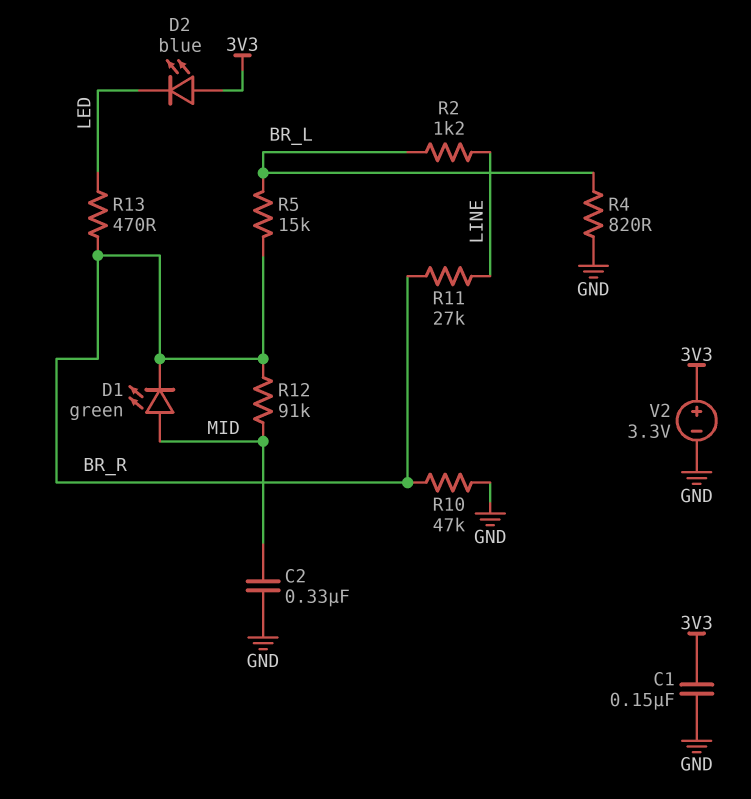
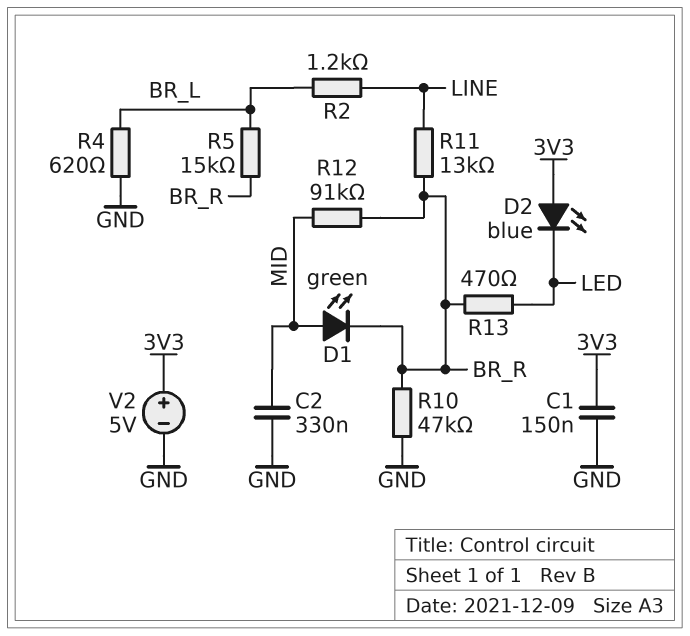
R4: 820 (BR_L, GND) -> 620 (BR_L, GND)
R11: 27k (BR_R, LINE) -> 13k (BR_R, LINE)
V2: 3.3V (plus 3V3, minus GND) -> 5V (plus 3V3, minus GND)

